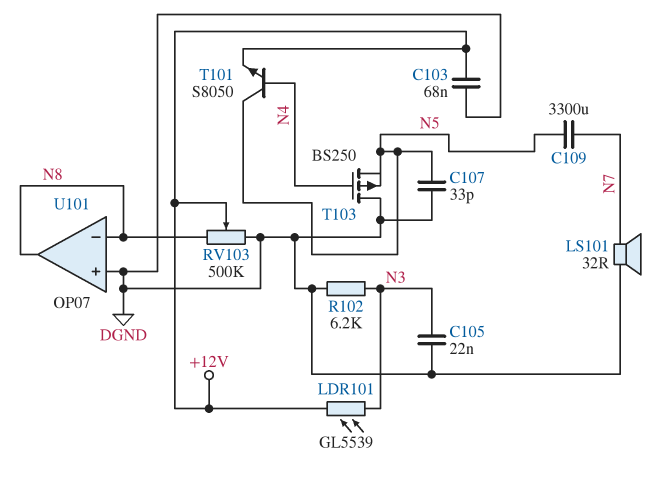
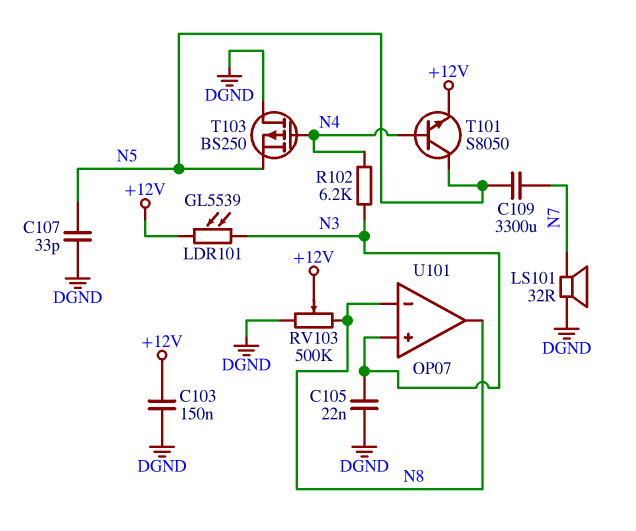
C103: 68nF (+12V, DGND) -> 150nF (+12V, DGND)
R102: 6.2k (DGND, N3) -> 6.2k (N3, N4)
U101 pin in+: DGND -> N3

